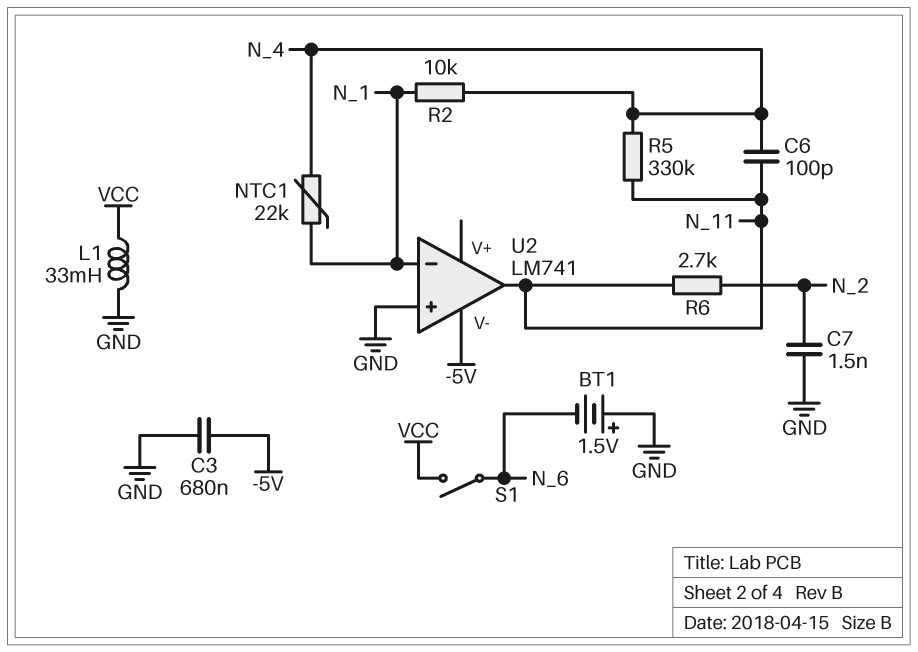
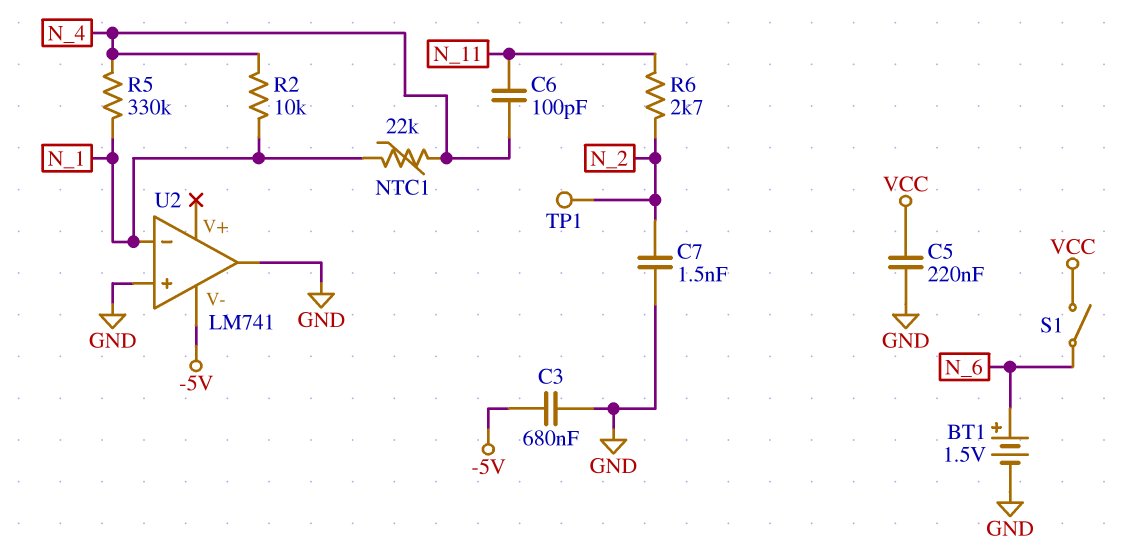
BT1: 1.5V (plus GND, minus N_6) -> 1.5V (plus N_6, minus GND)
C5: none -> 220nF (GND, VCC)
L1: 33mH (GND, VCC) -> none
R5: 330k (N_4, N_11) -> 330k (N_1, N_4)
TP1: none -> test point (N_2)
U2 pin out: N_11 -> GND

